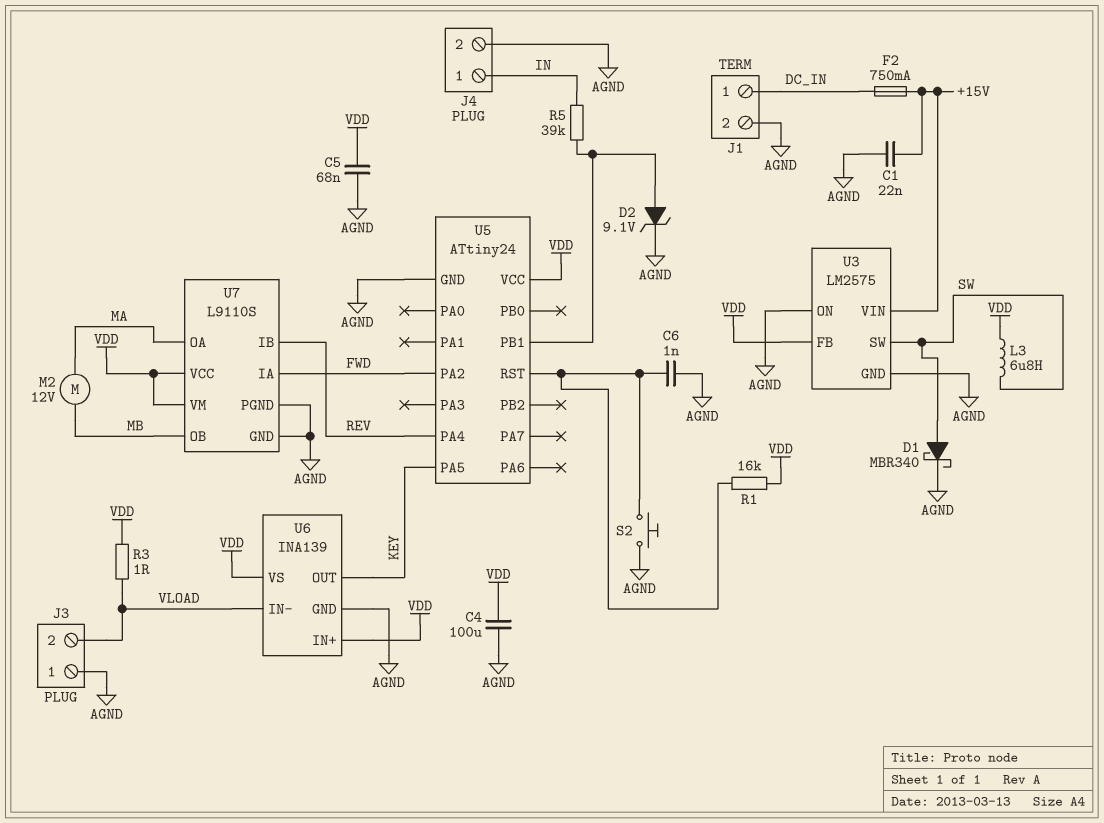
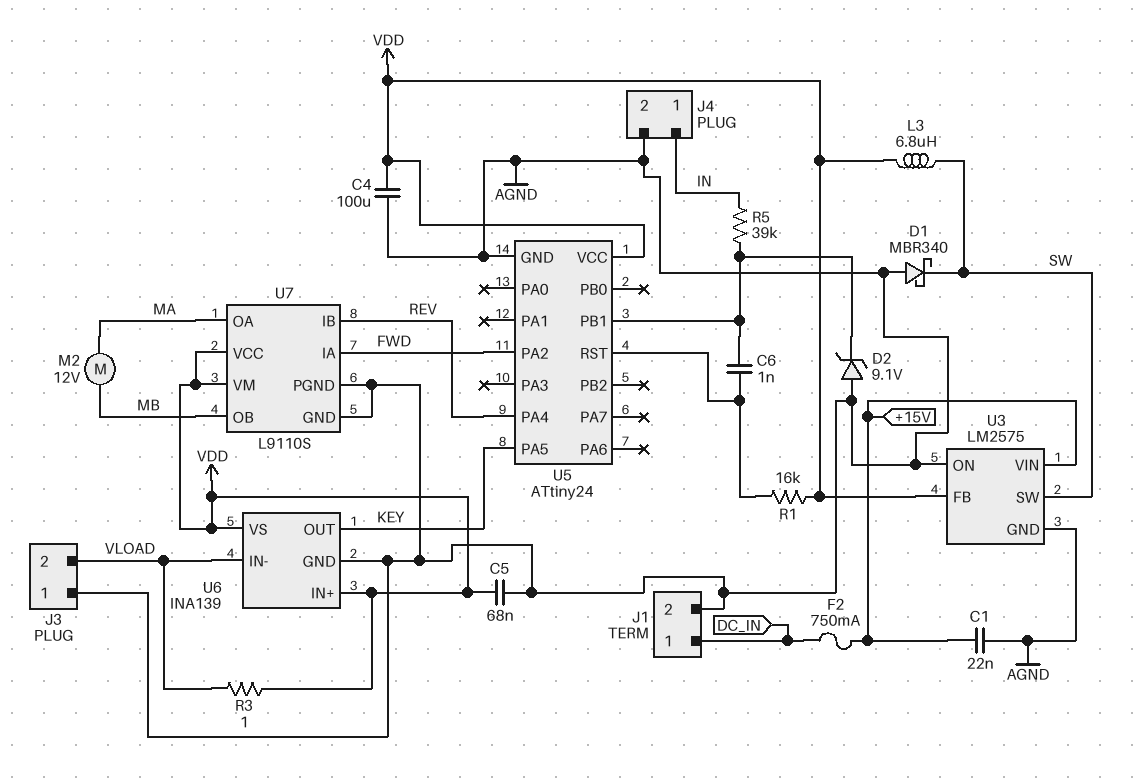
C6: 1nF (AGND, U5/RST) -> 1nF (U5/PB1, U5/RST)
D1: schottky MBR340 (A SW, K AGND) -> schottky MBR340 (A AGND, K SW)
D2: zener 9.1V (A U5/PB1, K AGND) -> zener 9.1V (A AGND, K U5/PB1)
S2: button (AGND, U5/RST) -> none

